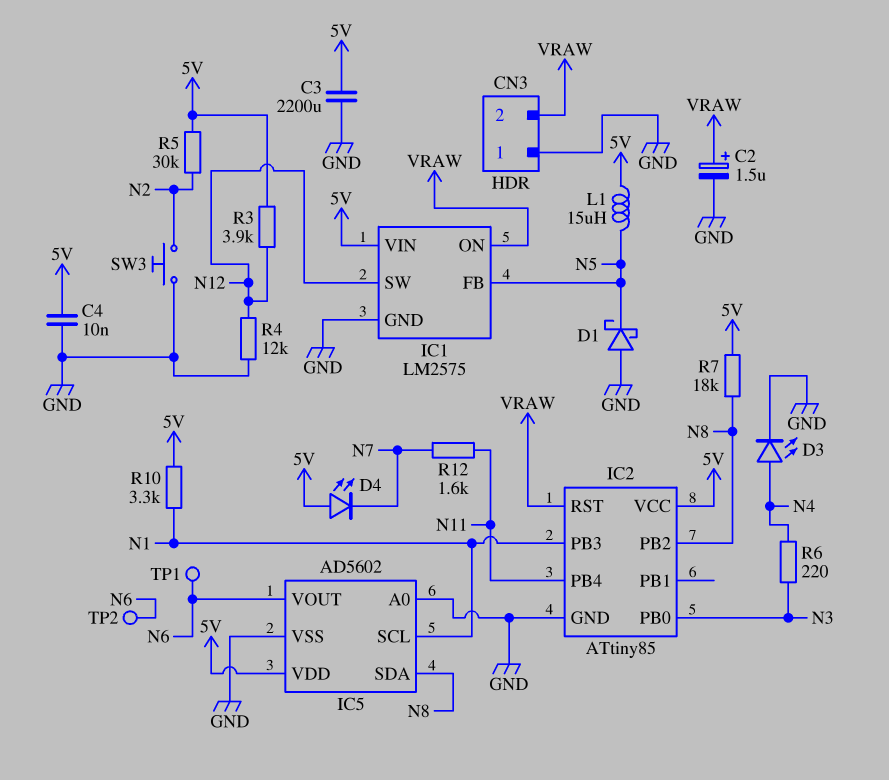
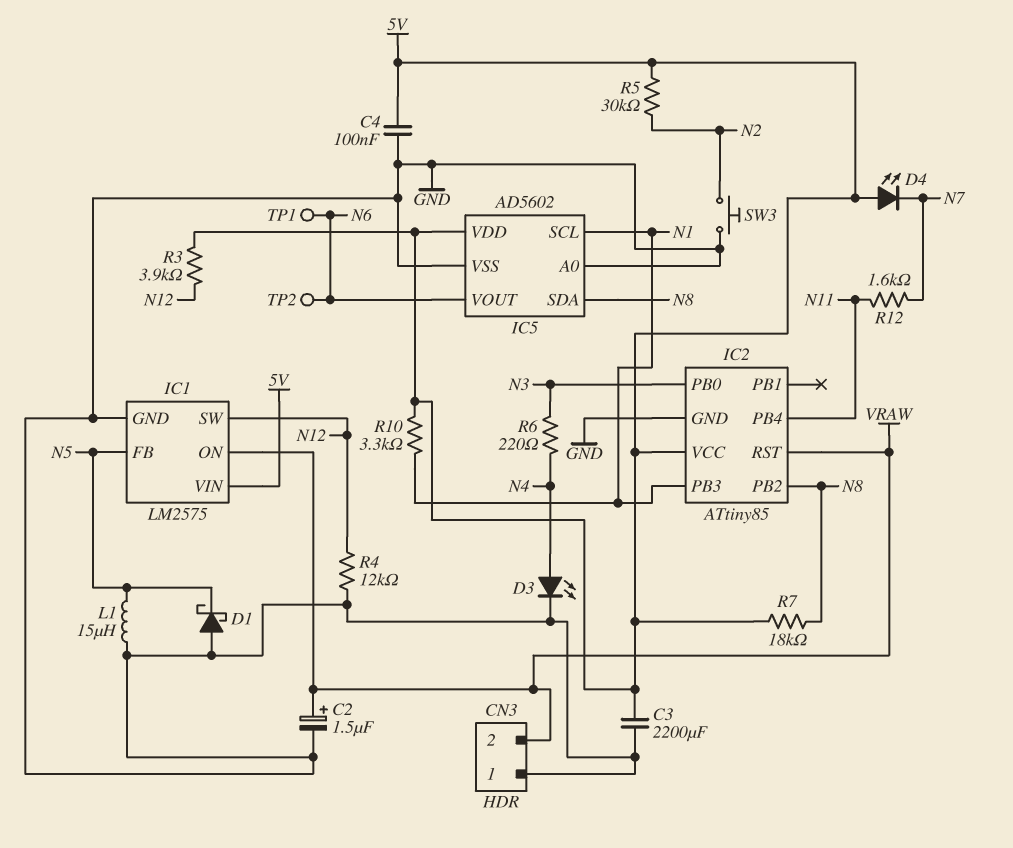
C4: 10nF (5V, GND) -> 100nF (5V, GND)
L1: 15uH (5V, N5) -> 15uH (GND, N5)

